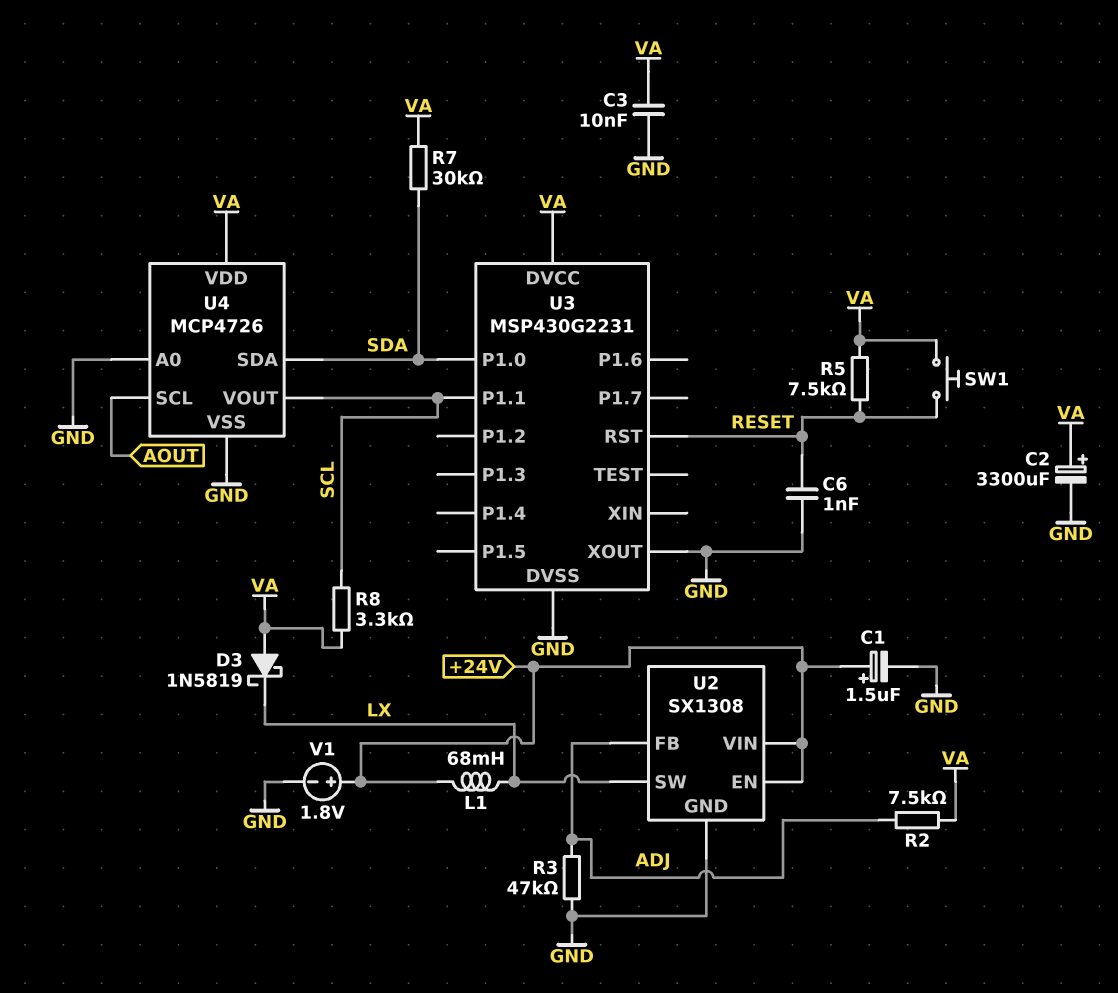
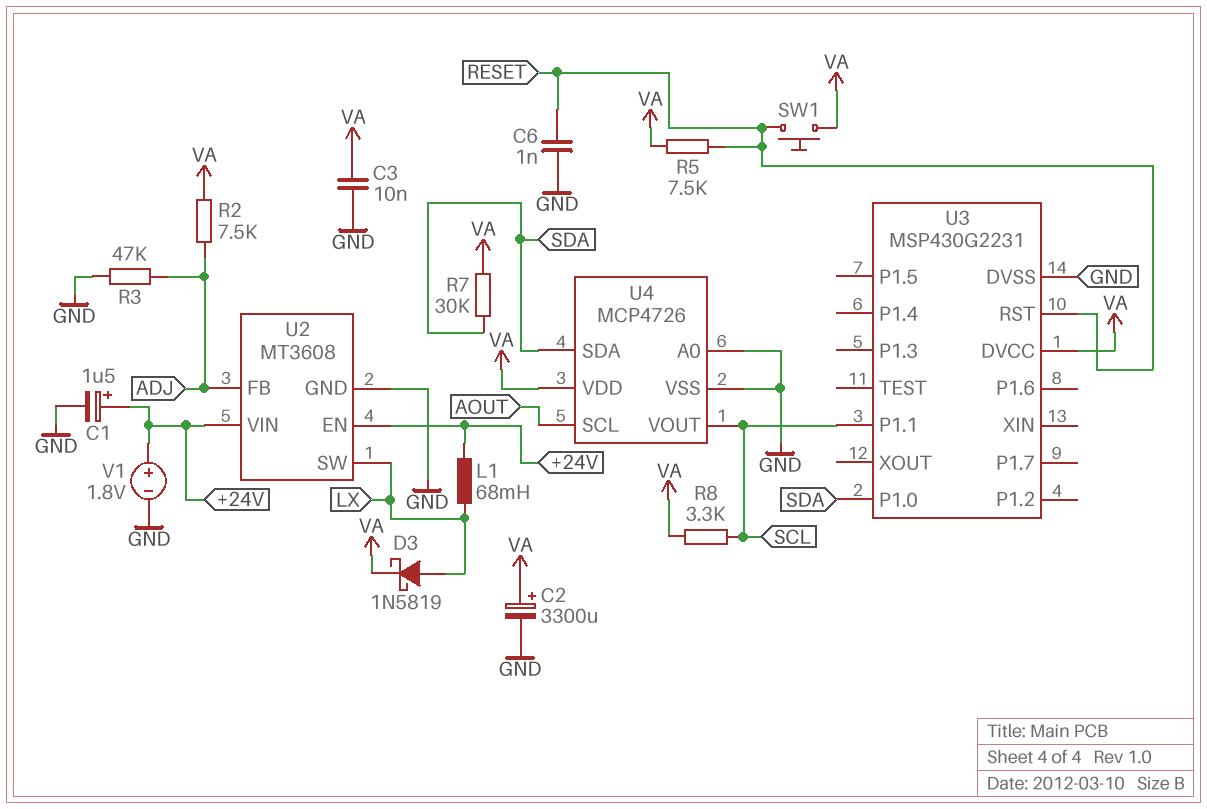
D3: schottky 1N5819 (A VA, K LX) -> schottky 1N5819 (A LX, K VA)
U2: SX1308 -> MT3608
U3 pin XOUT: GND -> none

